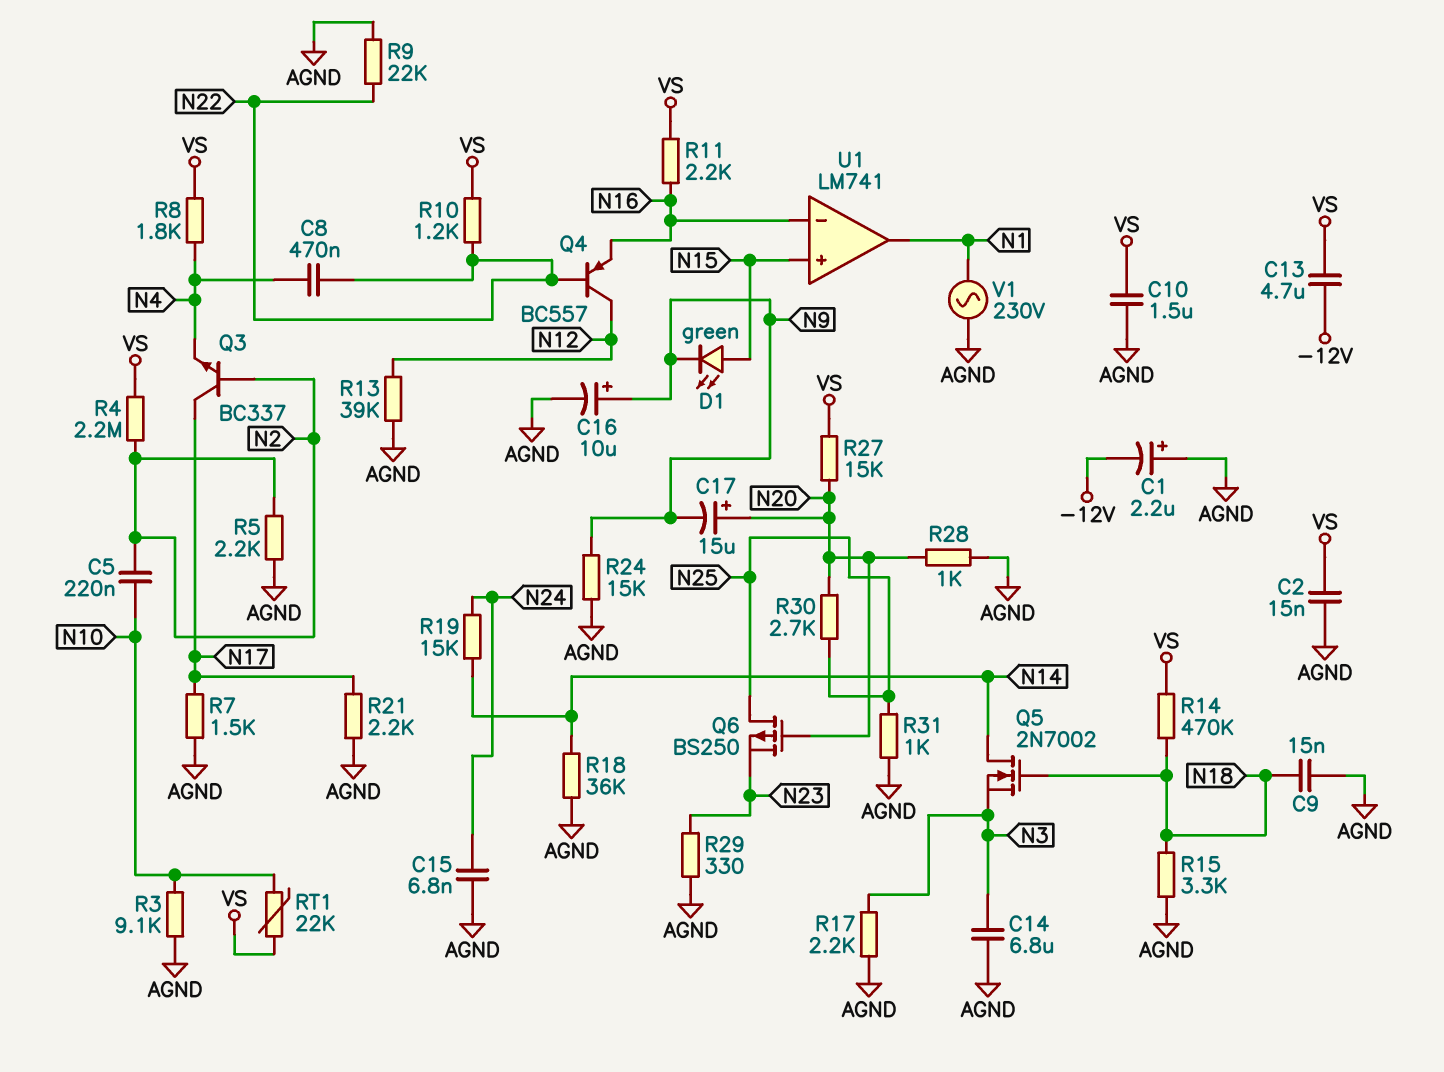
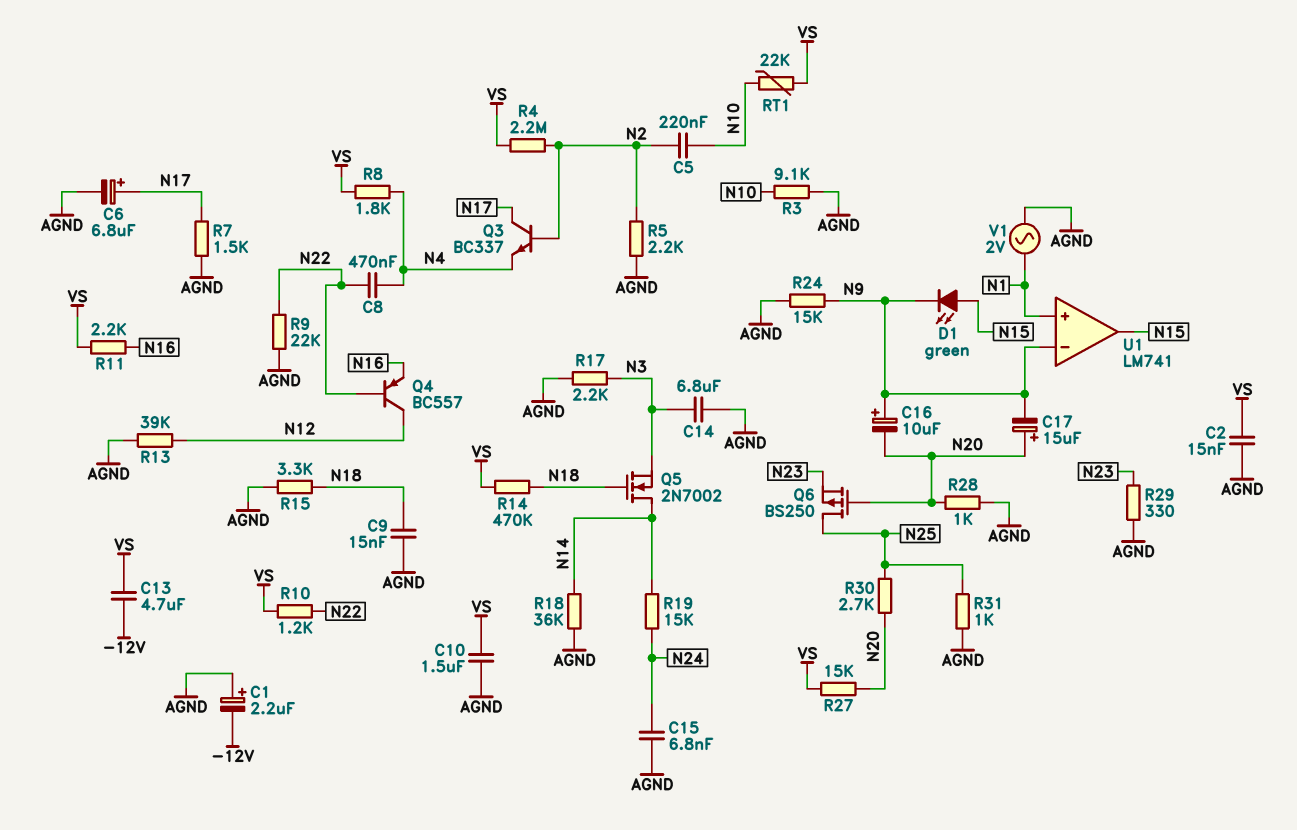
C6: none -> 6.8uF (plus N17, minus AGND)
C16: 10uF (plus N9, minus AGND) -> 10uF (plus N9, minus N20)
R21: 2.2k (AGND, N17) -> none
U1 pin in+: N15 -> N1
U1 pin in-: N16 -> N9
U1 pin out: N1 -> N15
V1: AC 230V (AGND, N1) -> AC 2V (AGND, N1)

